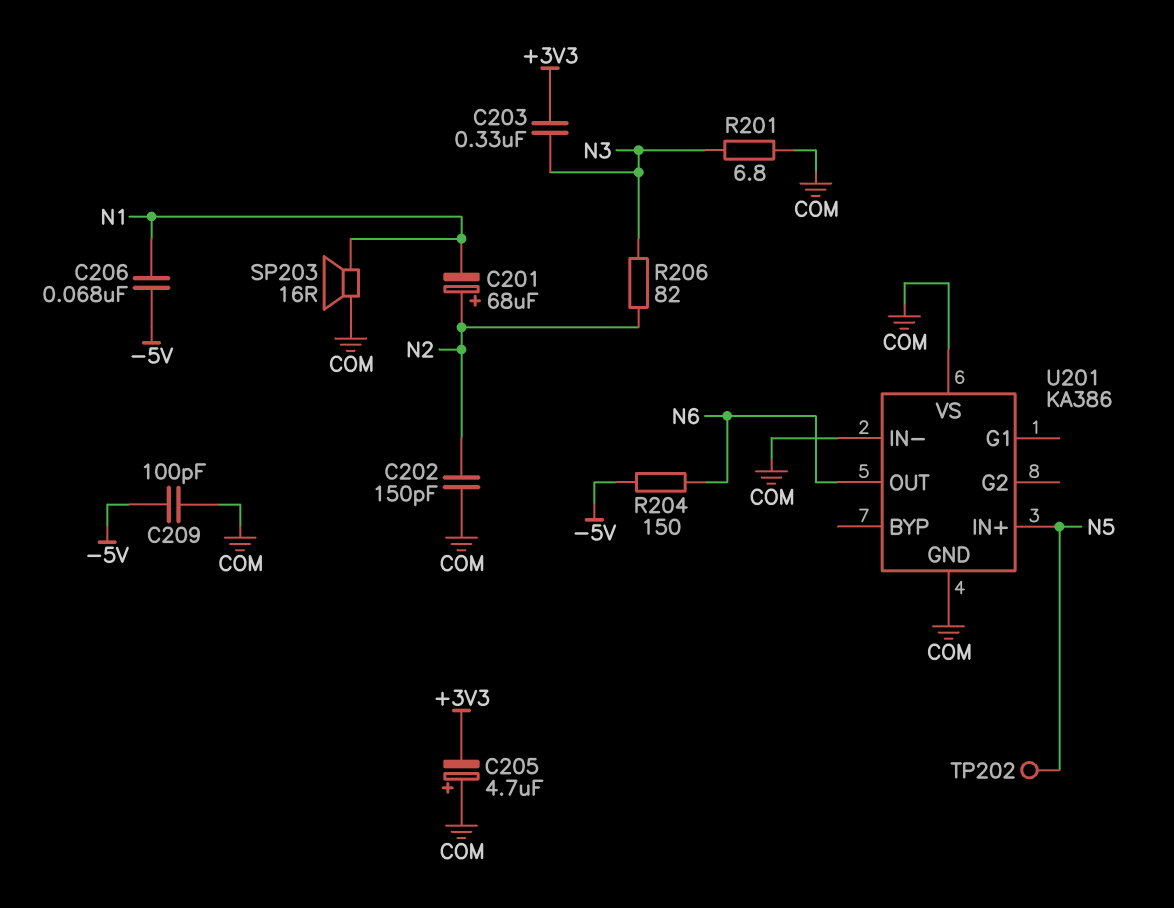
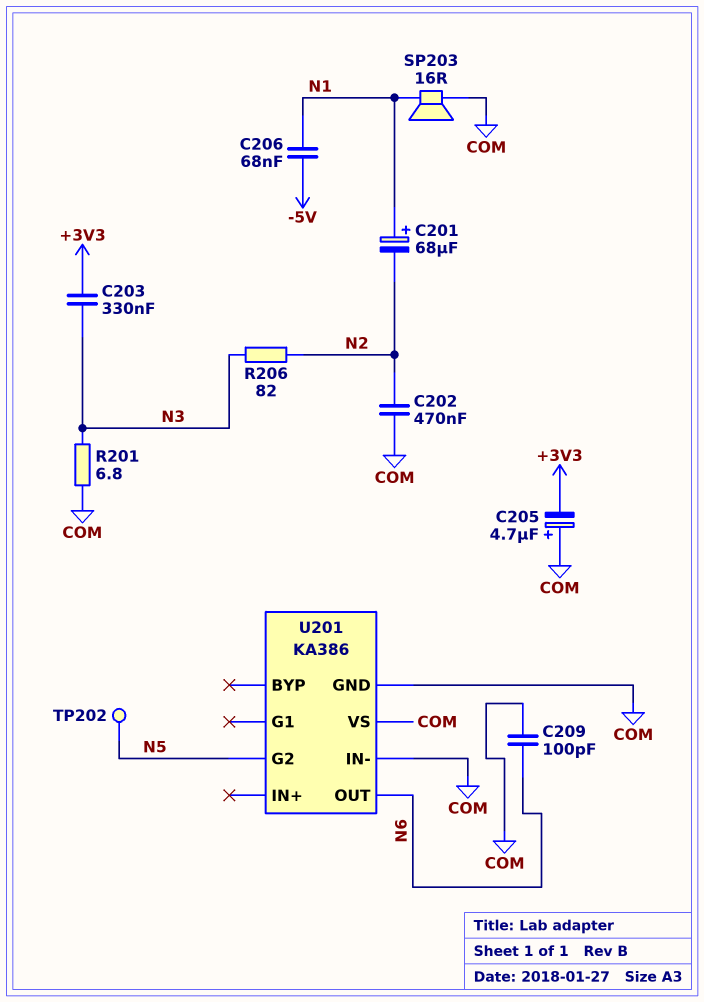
C201: 68uF (plus N2, minus N1) -> 68uF (plus N1, minus N2)
C202: 150pF (COM, N2) -> 470nF (COM, N2)
C209: 100pF (-5V, COM) -> 100pF (COM, N6)
R204: 150 (-5V, N6) -> none
U201 pin G2: none -> N5
U201 pin IN+: N5 -> none

